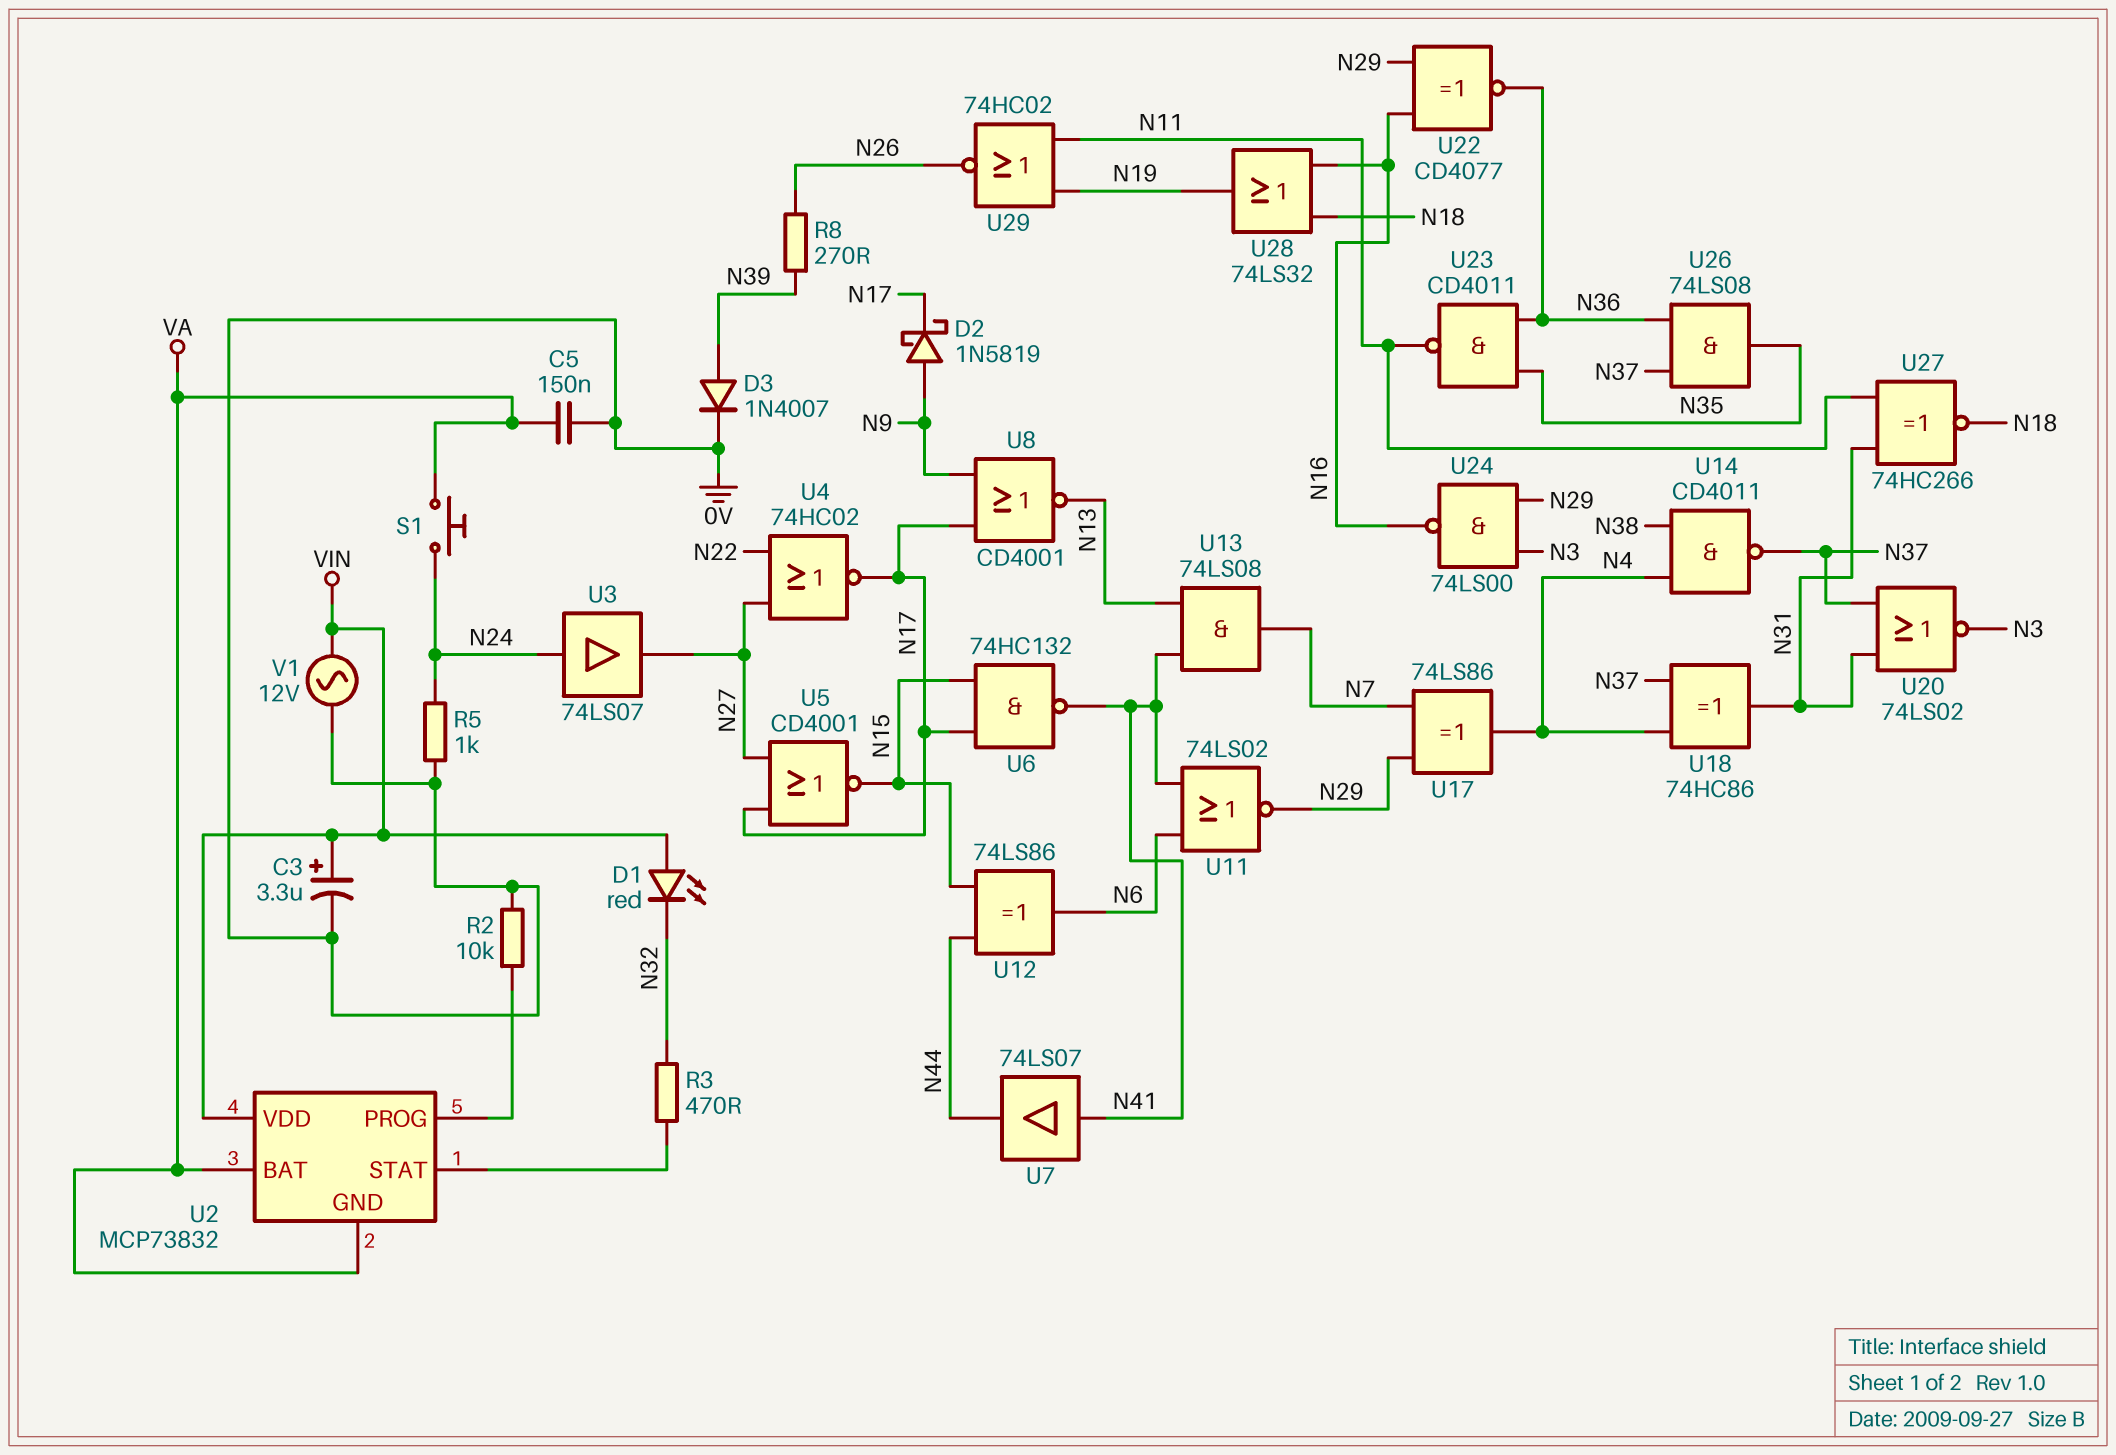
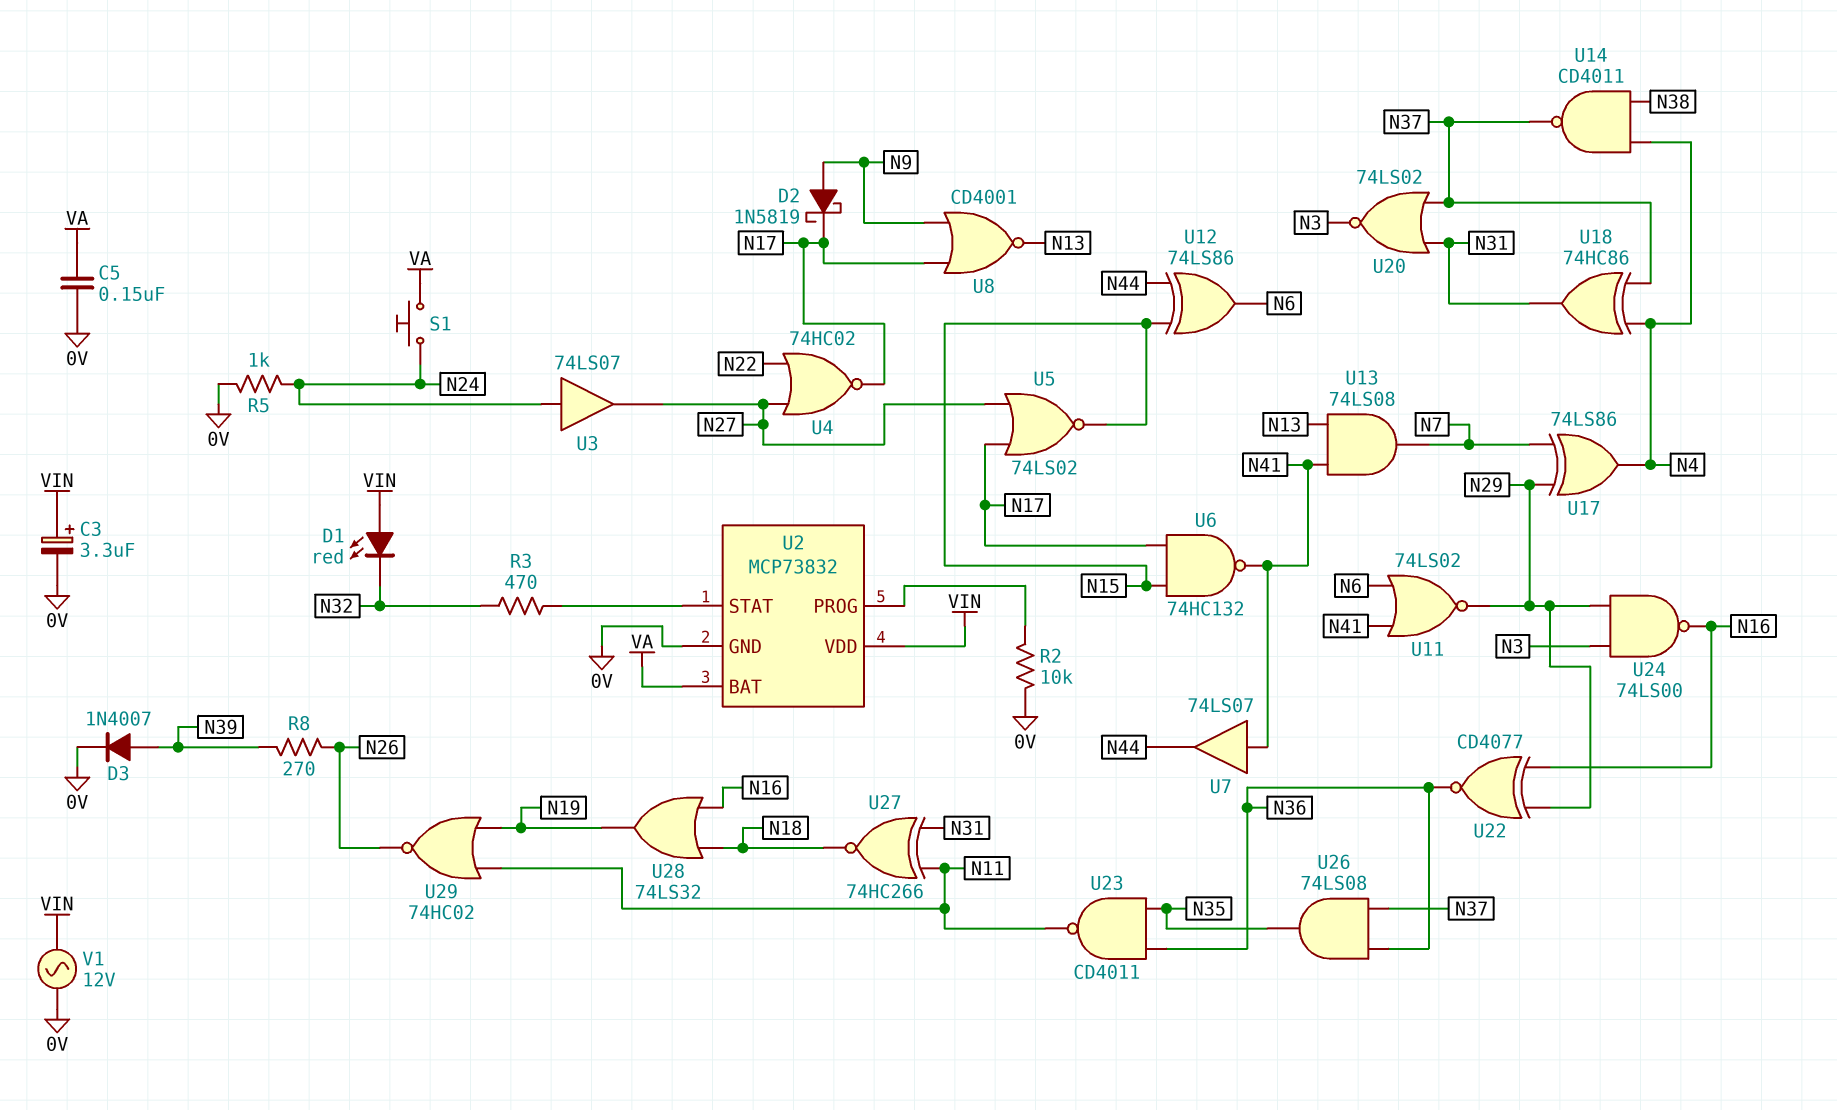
U2 pin GND: VA -> 0V
U5: NOR CD4001 (in N17, in N27, out N15) -> NOR 74LS02 (in N17, in N27, out N15)

